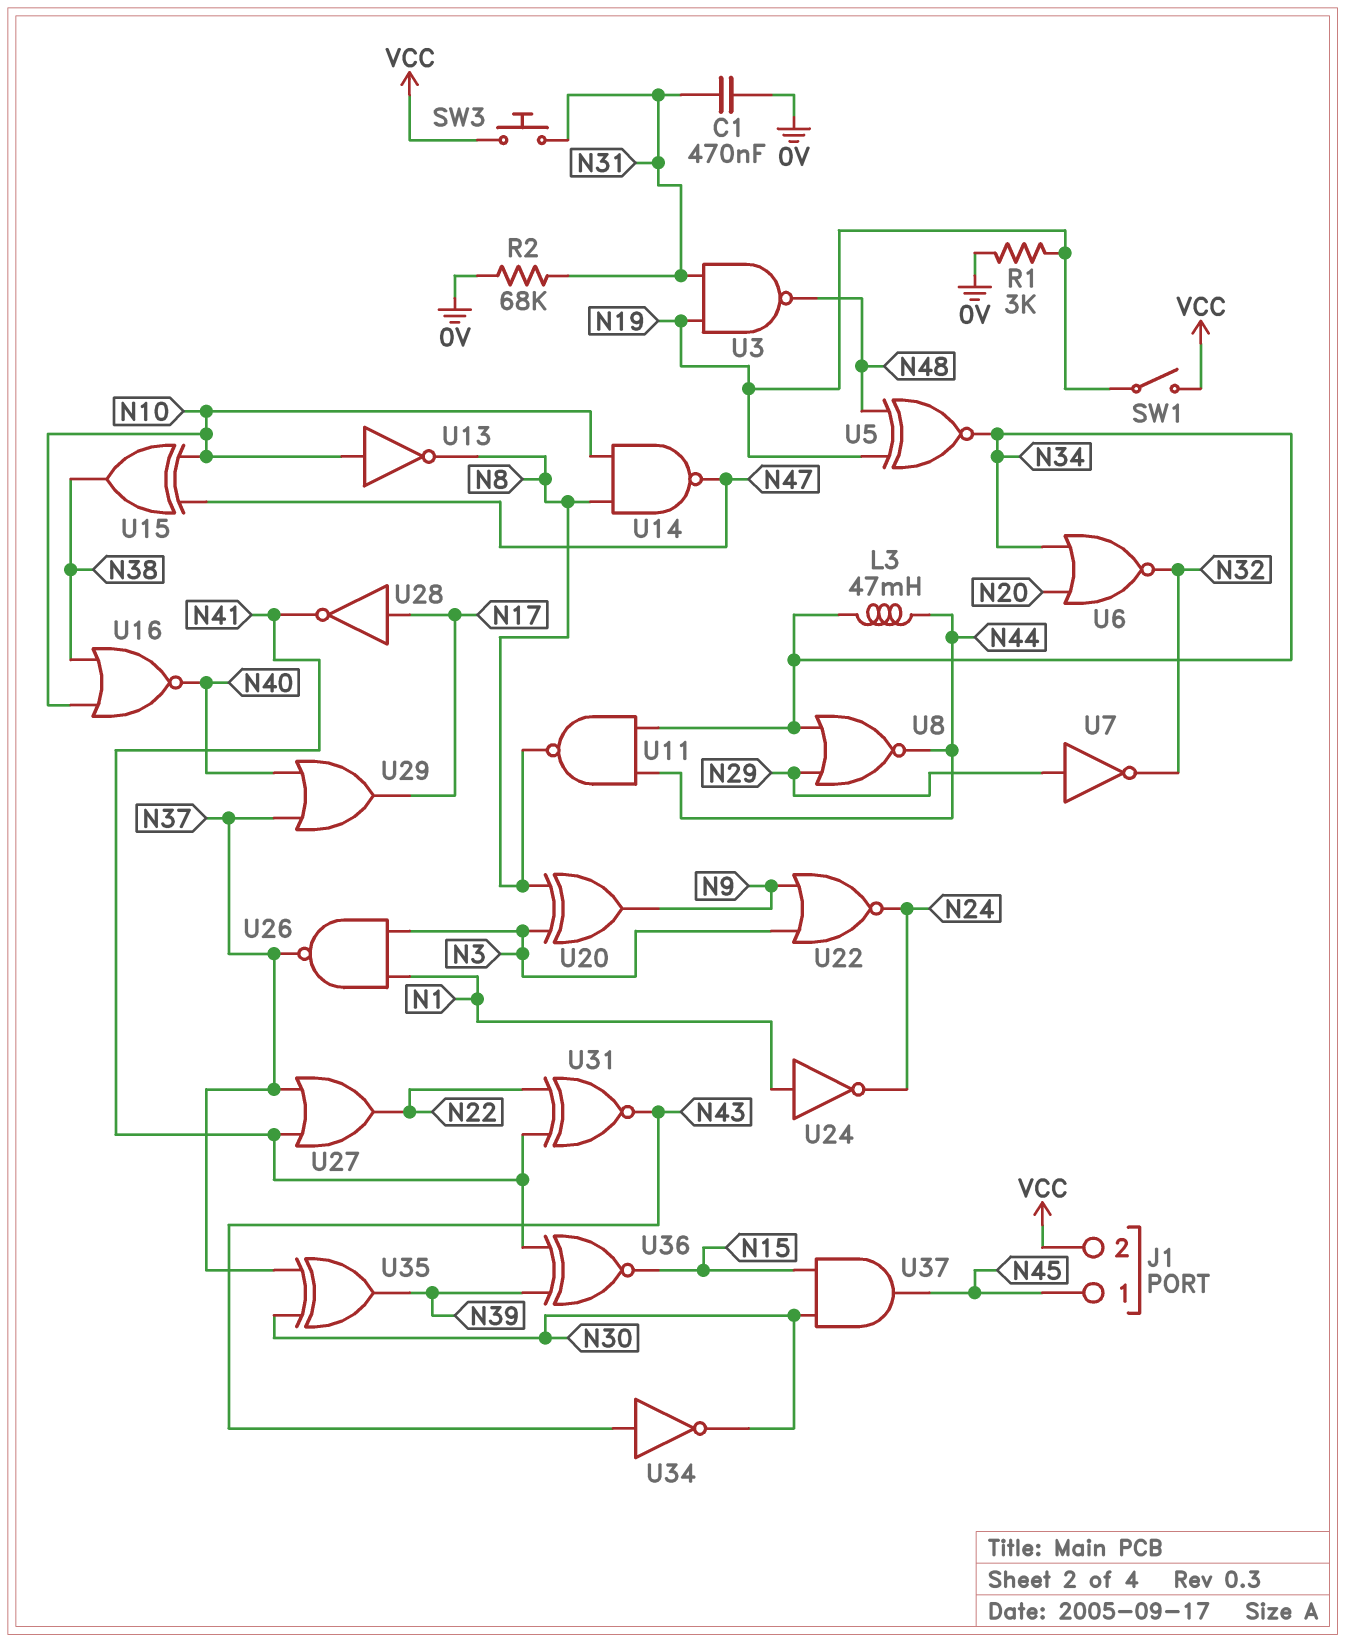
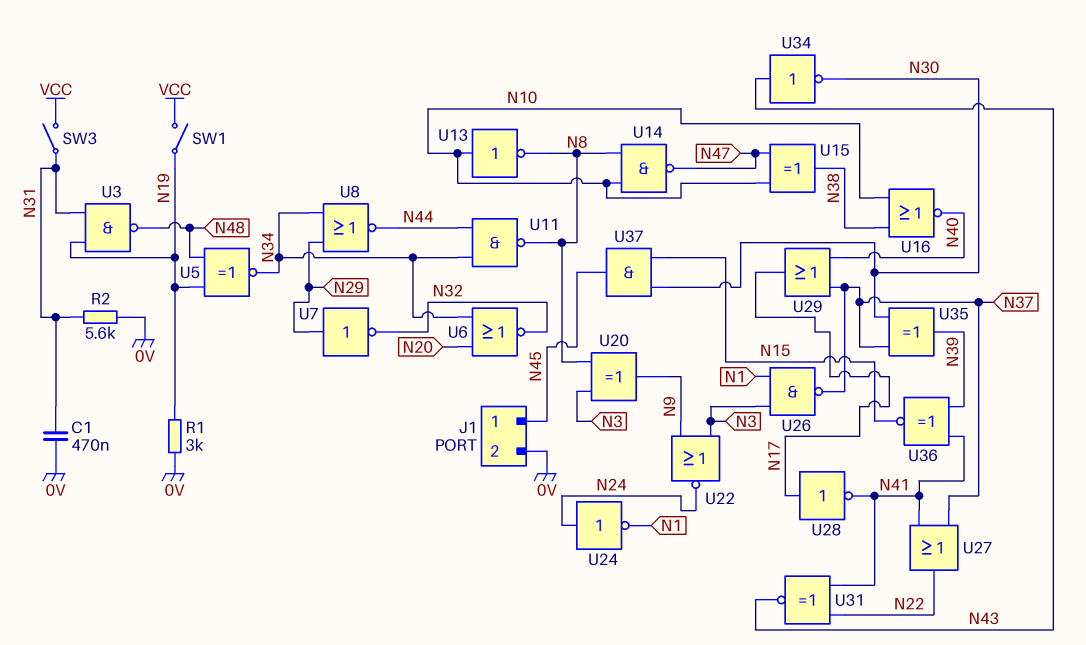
J1 pin 2: VCC -> 0V
L3: 47mH (N34, N44) -> none
R2: 68k (0V, N31) -> 5.6k (0V, N31)
SW3: button (N31, VCC) -> switch (N31, VCC)
U24: NOT (in N1, out N24) -> NOT (in N24, out N1)

